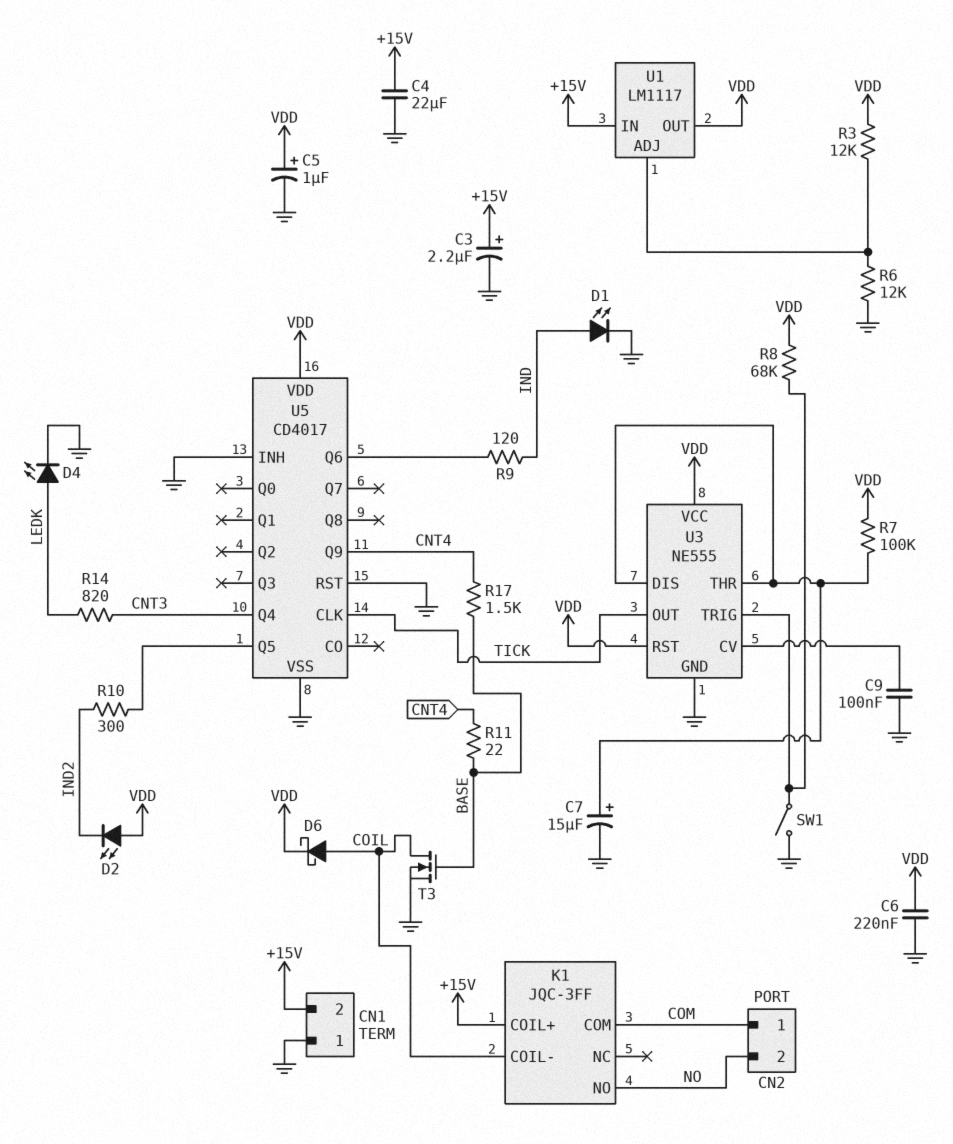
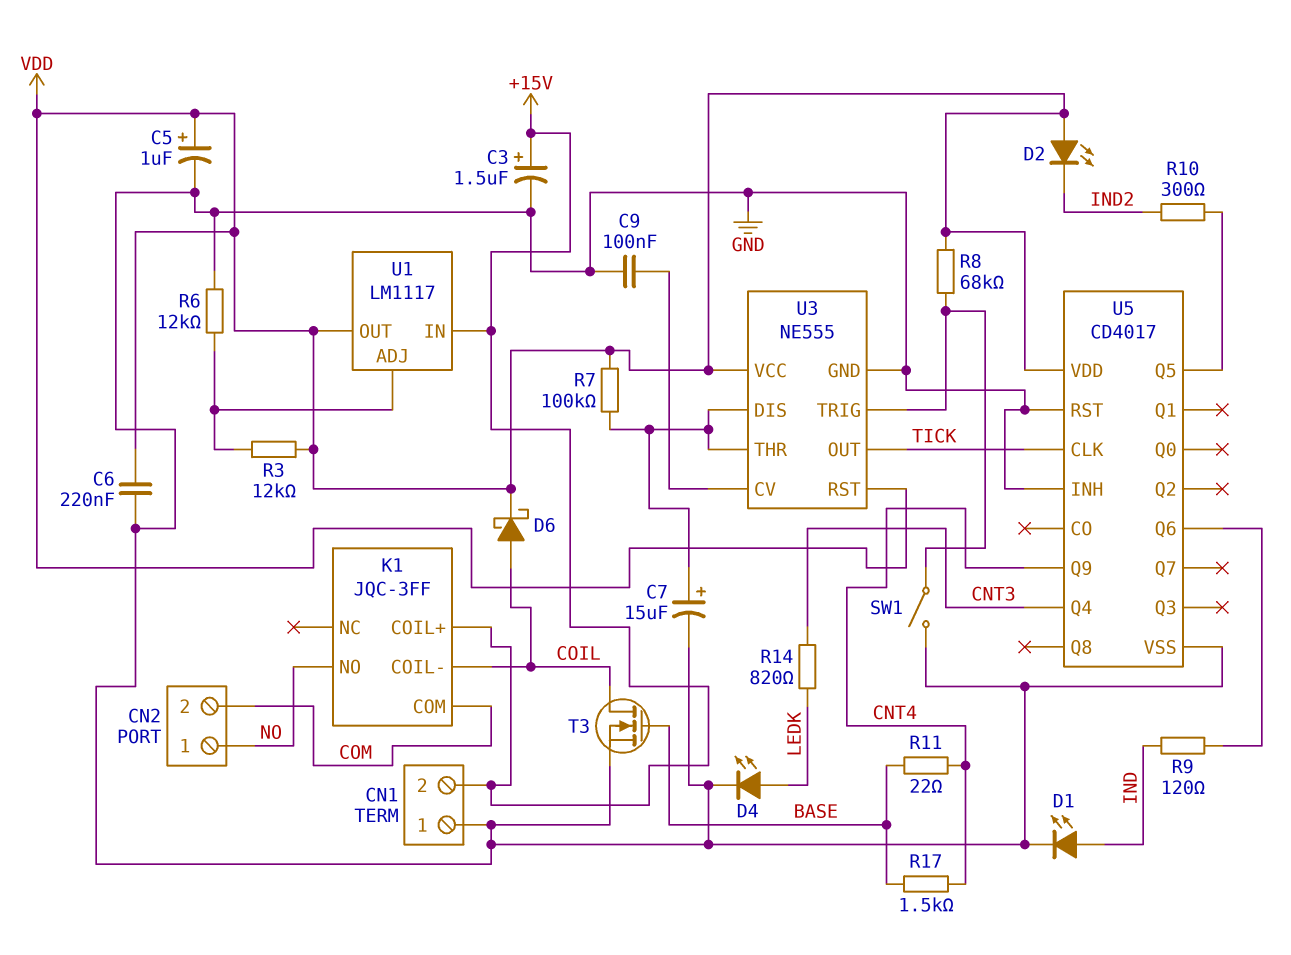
C3: 2.2uF (plus +15V, minus GND) -> 1.5uF (plus +15V, minus GND)
C4: 22uF (+15V, GND) -> none
CN2 pin 1: COM -> NO
CN2 pin 2: NO -> COM

